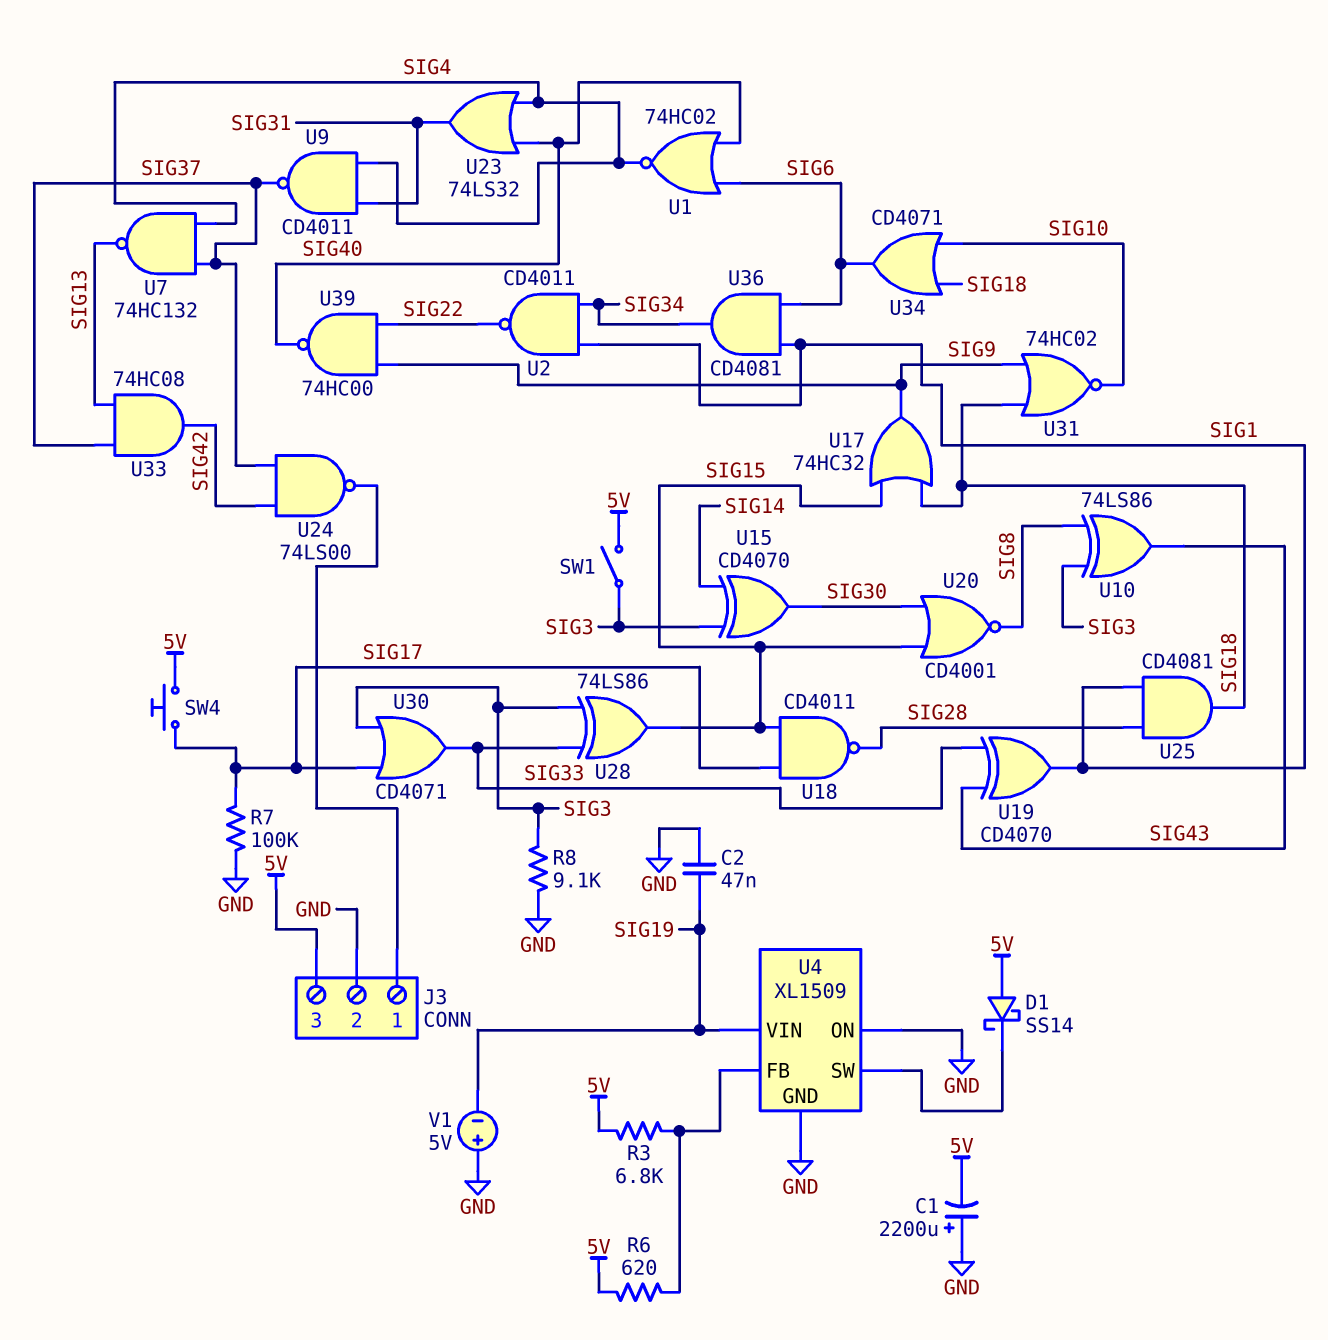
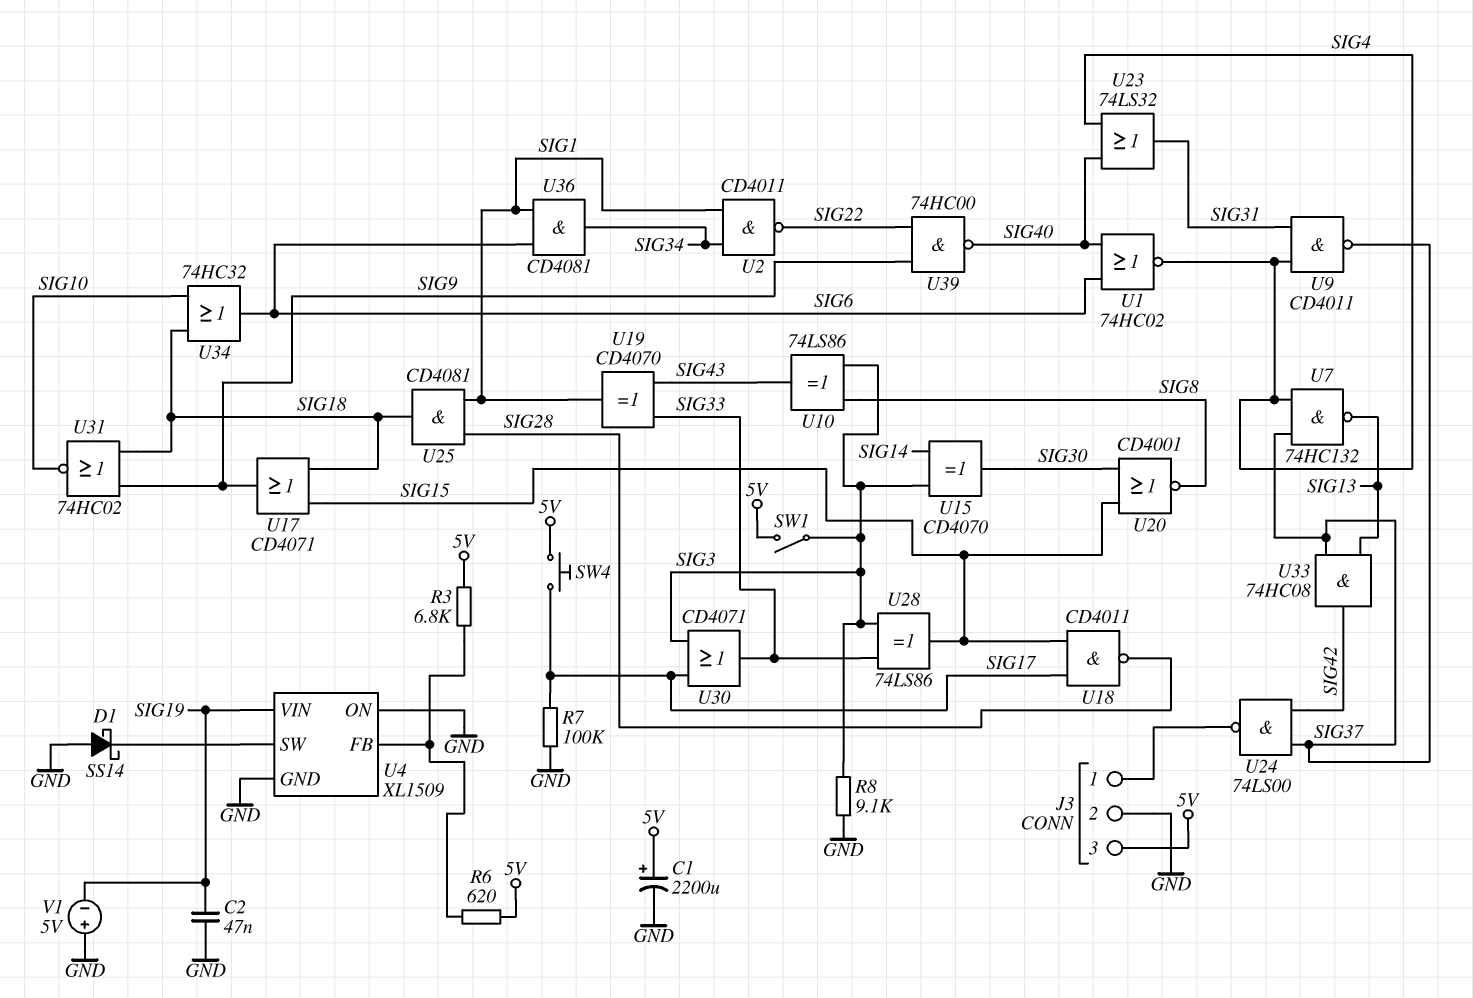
C1: 2200uF (plus GND, minus 5V) -> 2200uF (plus 5V, minus GND)
D1: schottky SS14 (A 5V, K U4/SW) -> schottky SS14 (A GND, K U4/SW)
U17: OR 74HC32 (in SIG15, in SIG18, out SIG9) -> OR CD4071 (in SIG15, in SIG18, out SIG9)
U34: OR CD4071 (in SIG10, in SIG18, out SIG6) -> OR 74HC32 (in SIG10, in SIG18, out SIG6)

